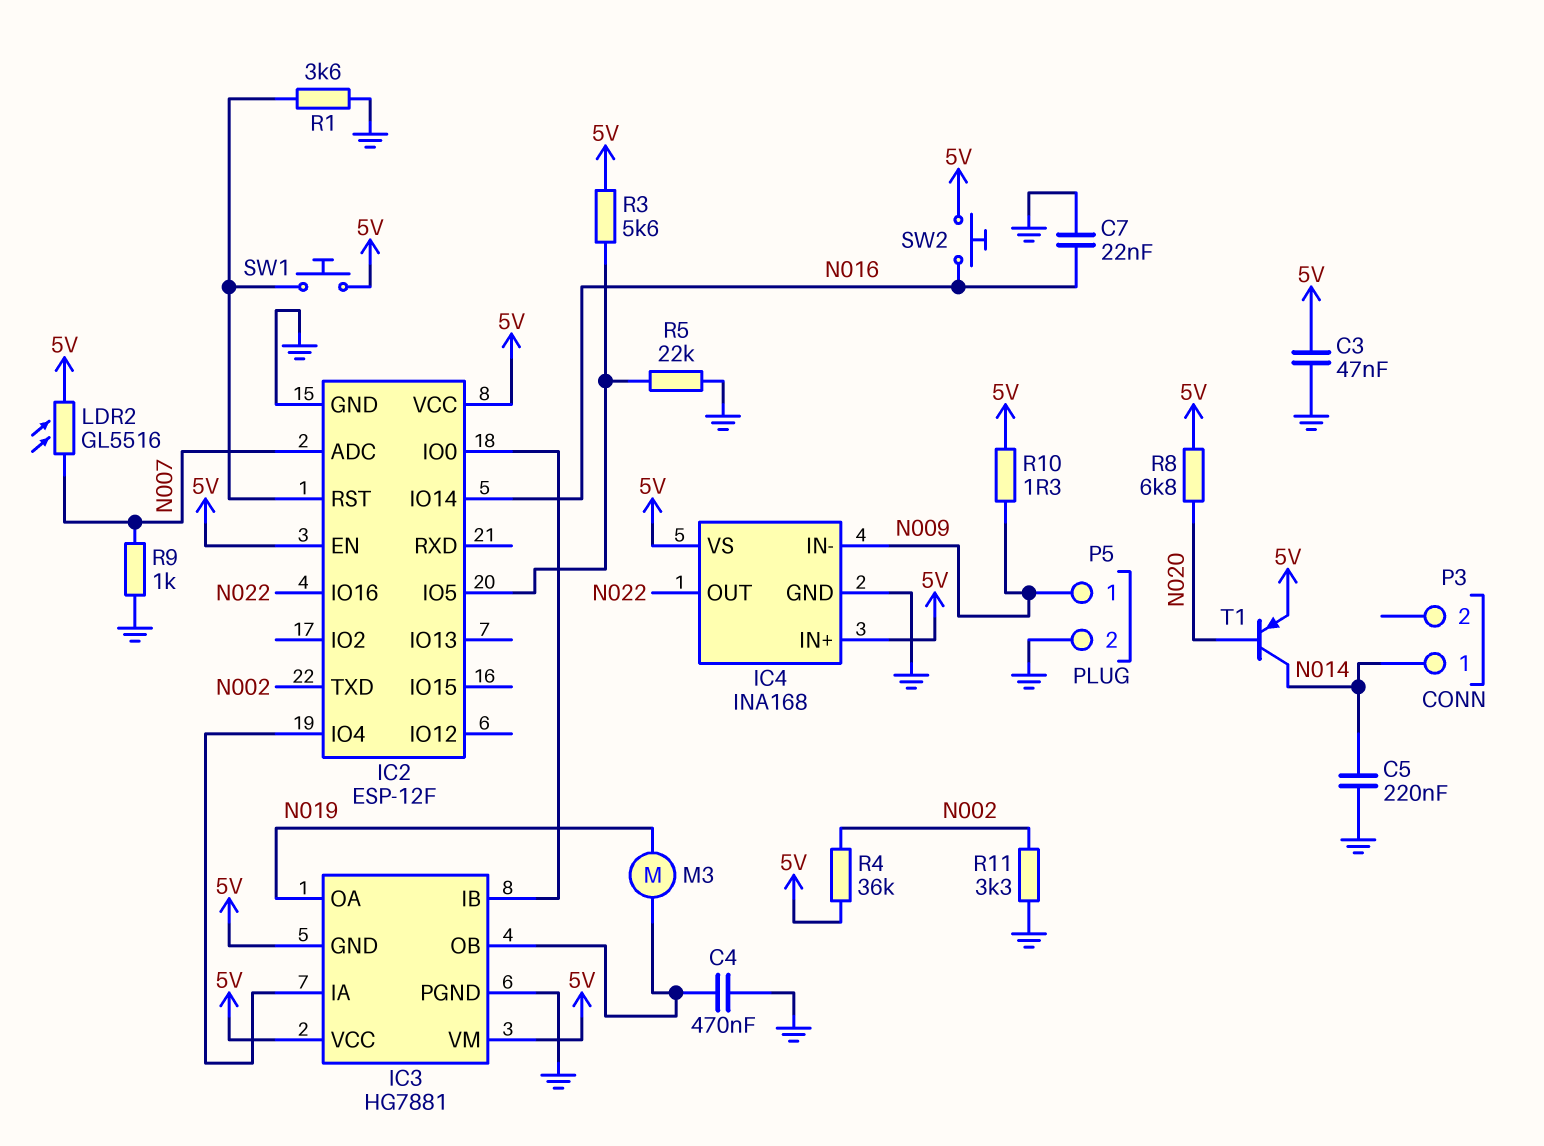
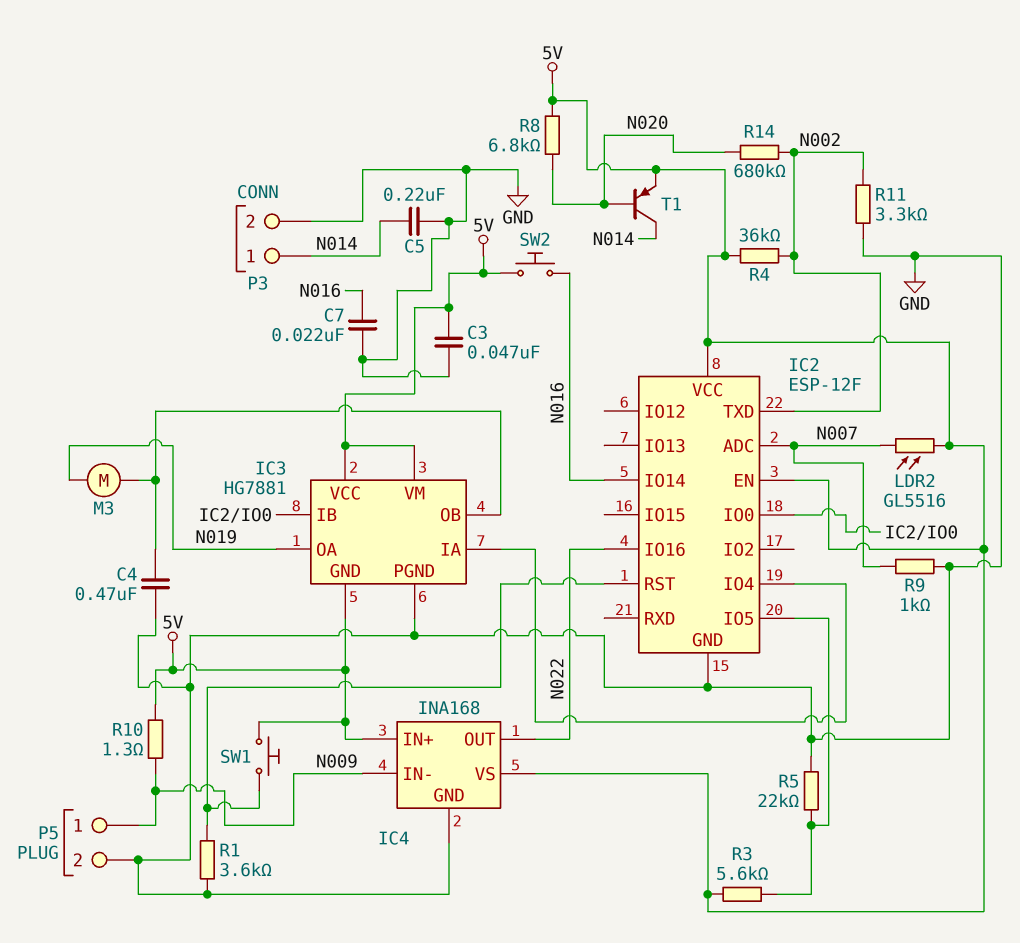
P3 pin 2: none -> GND
R14: none -> 680k (N002, N020)

